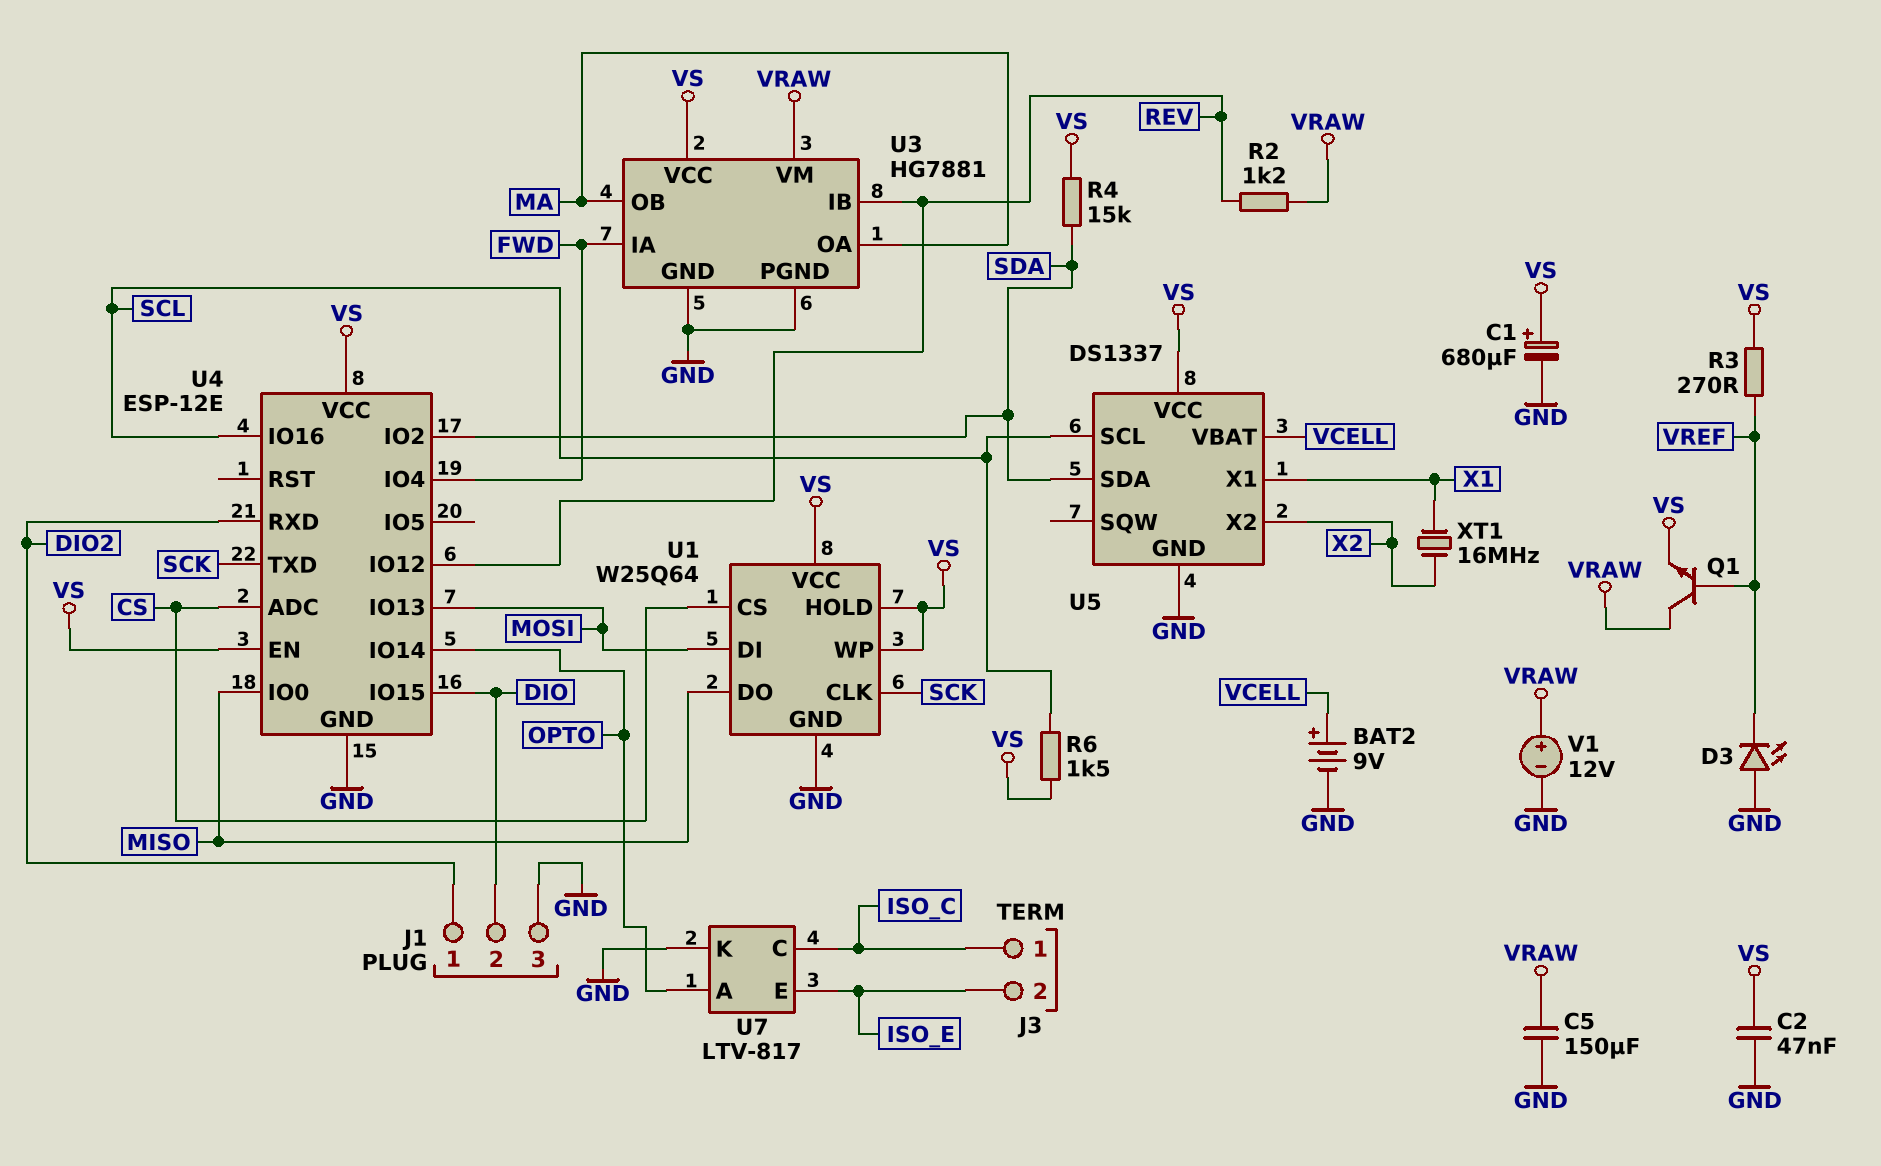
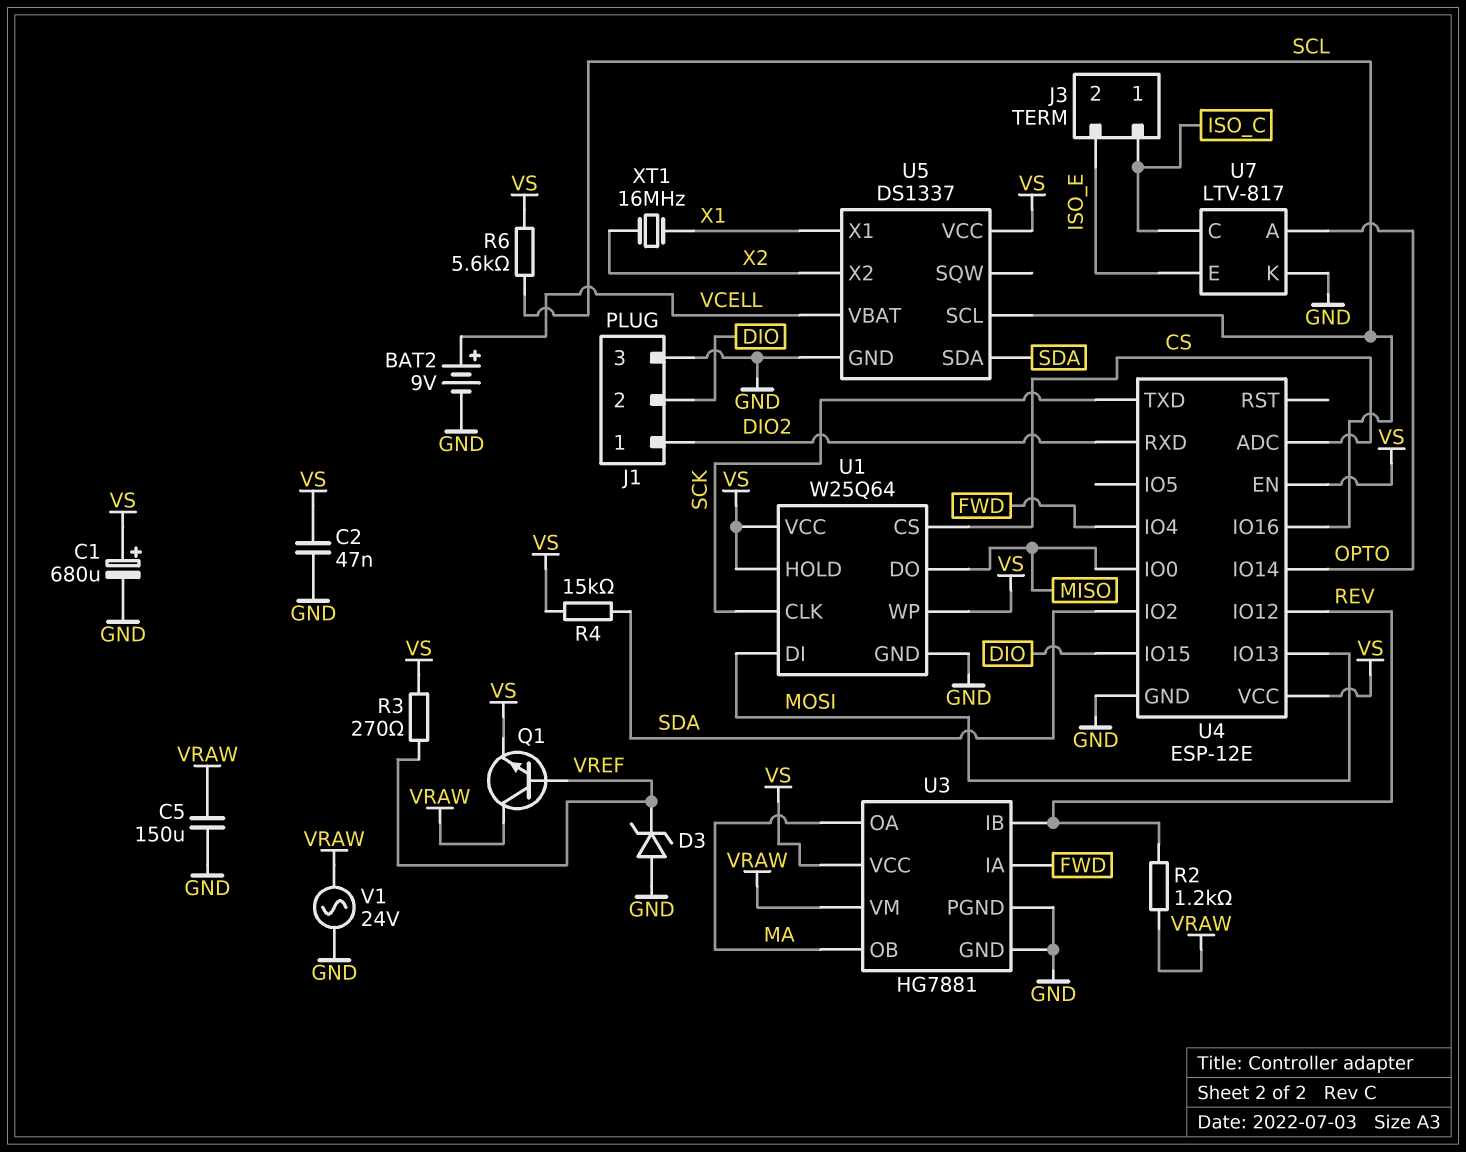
D3: LED (A GND, K VREF) -> zener (A GND, K VREF)
R6: 1.5k (SCL, VS) -> 5.6k (SCL, VS)
V1: 12V (plus VRAW, minus GND) -> AC 24V (GND, VRAW)

